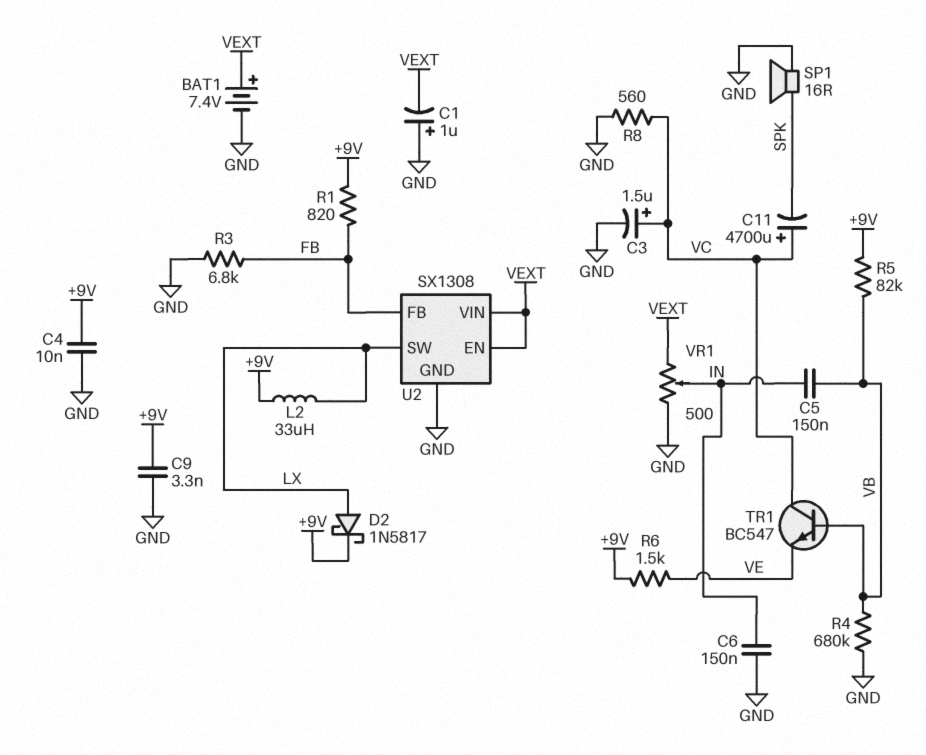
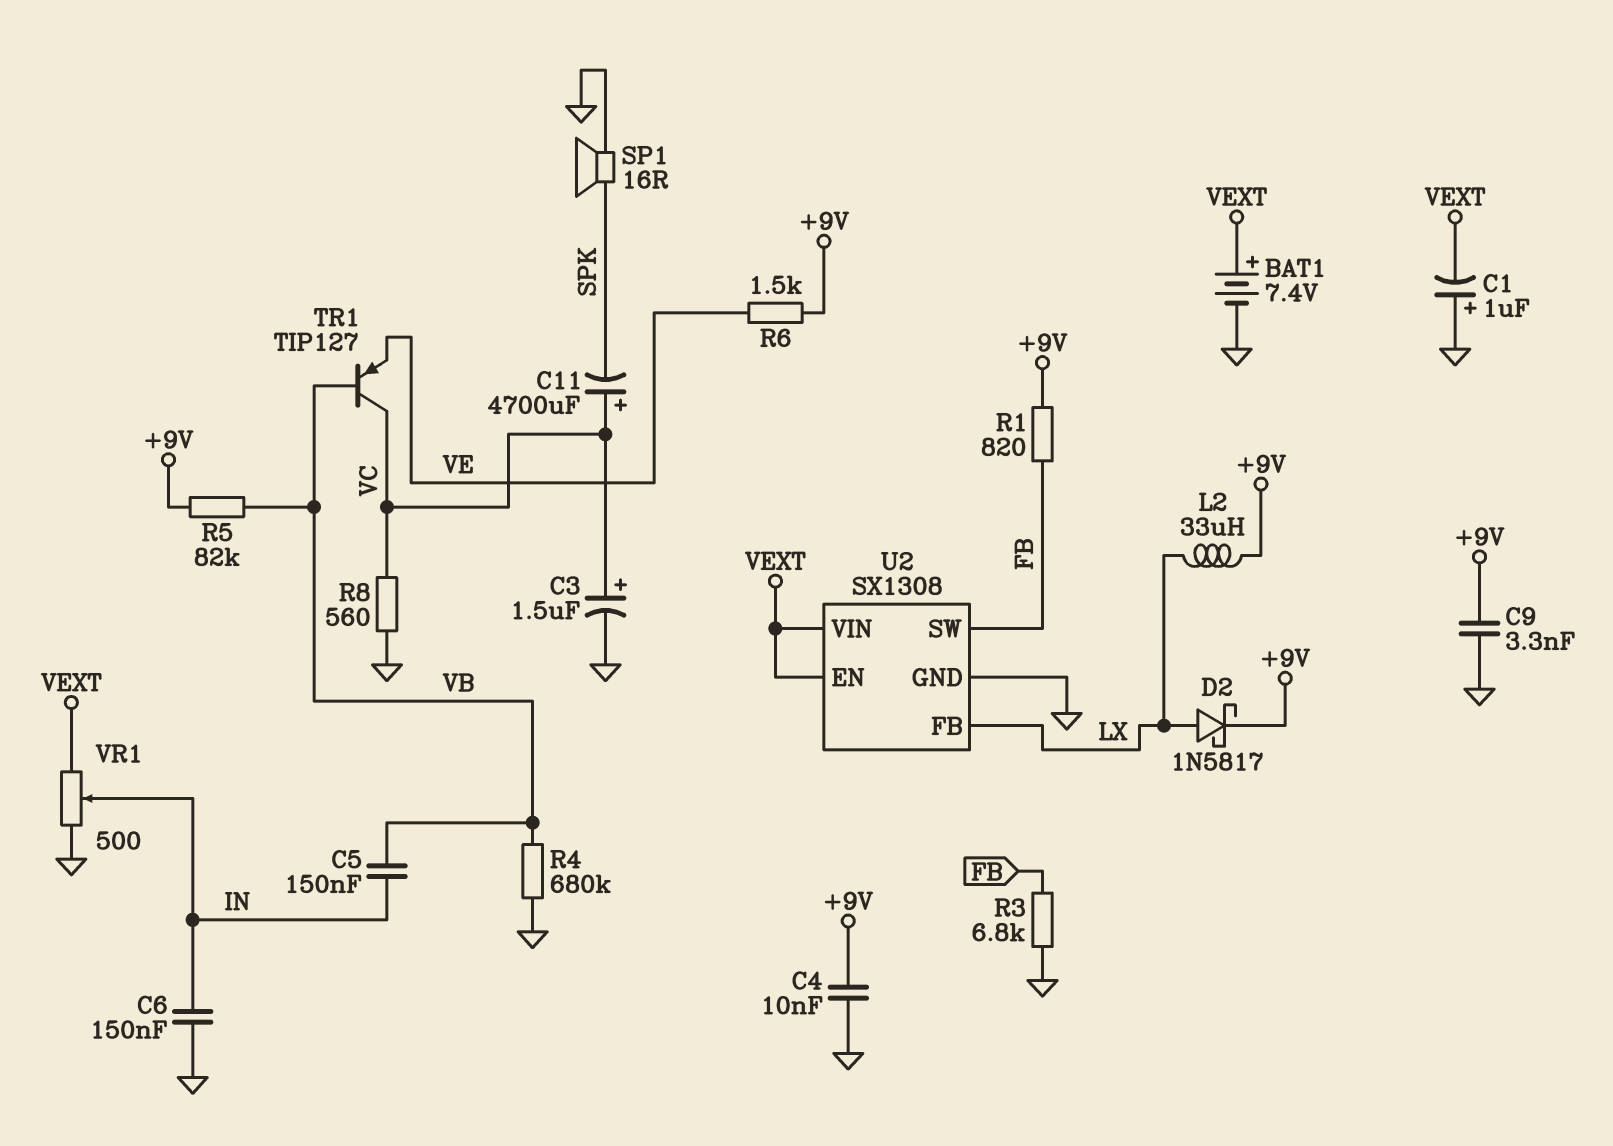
TR1: NPN BC547 (B VB, C VC, E VE) -> PNP TIP127 (B VB, C VC, E VE)
U2 pin FB: FB -> LX
U2 pin SW: LX -> FB

